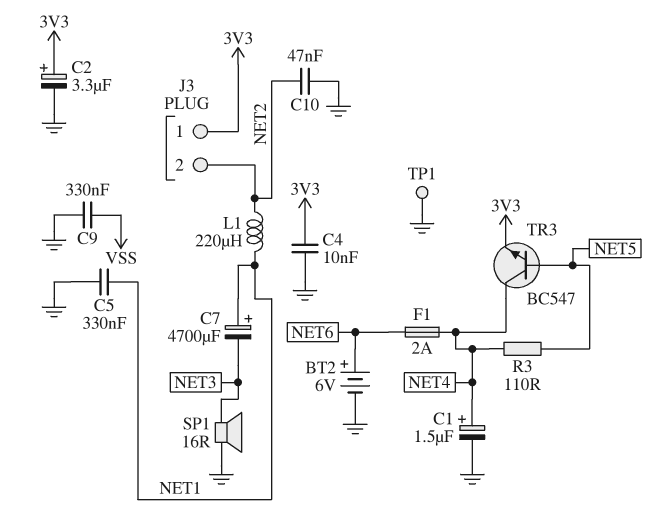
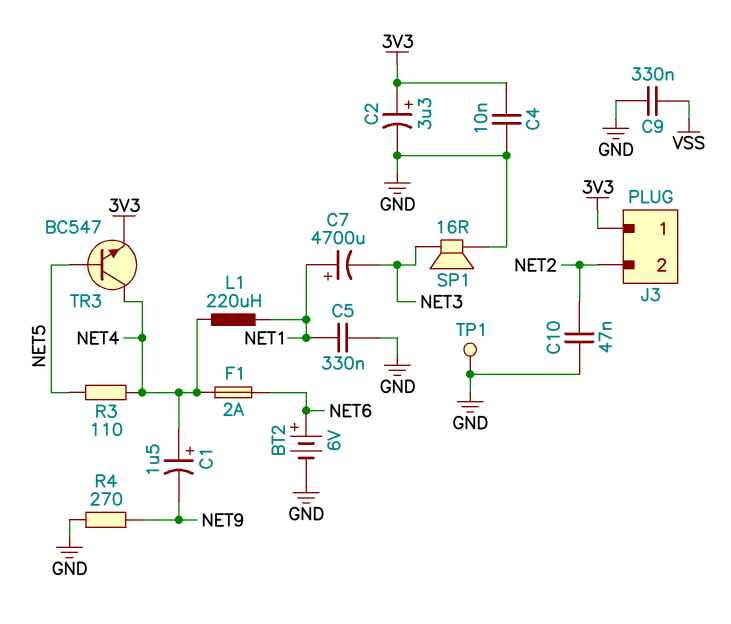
C1: 1.5uF (plus NET4, minus GND) -> 1.5uF (plus NET4, minus NET9)
L1: 220uH (NET1, NET2) -> 220uH (NET1, NET4)
R4: none -> 270 (GND, NET9)

